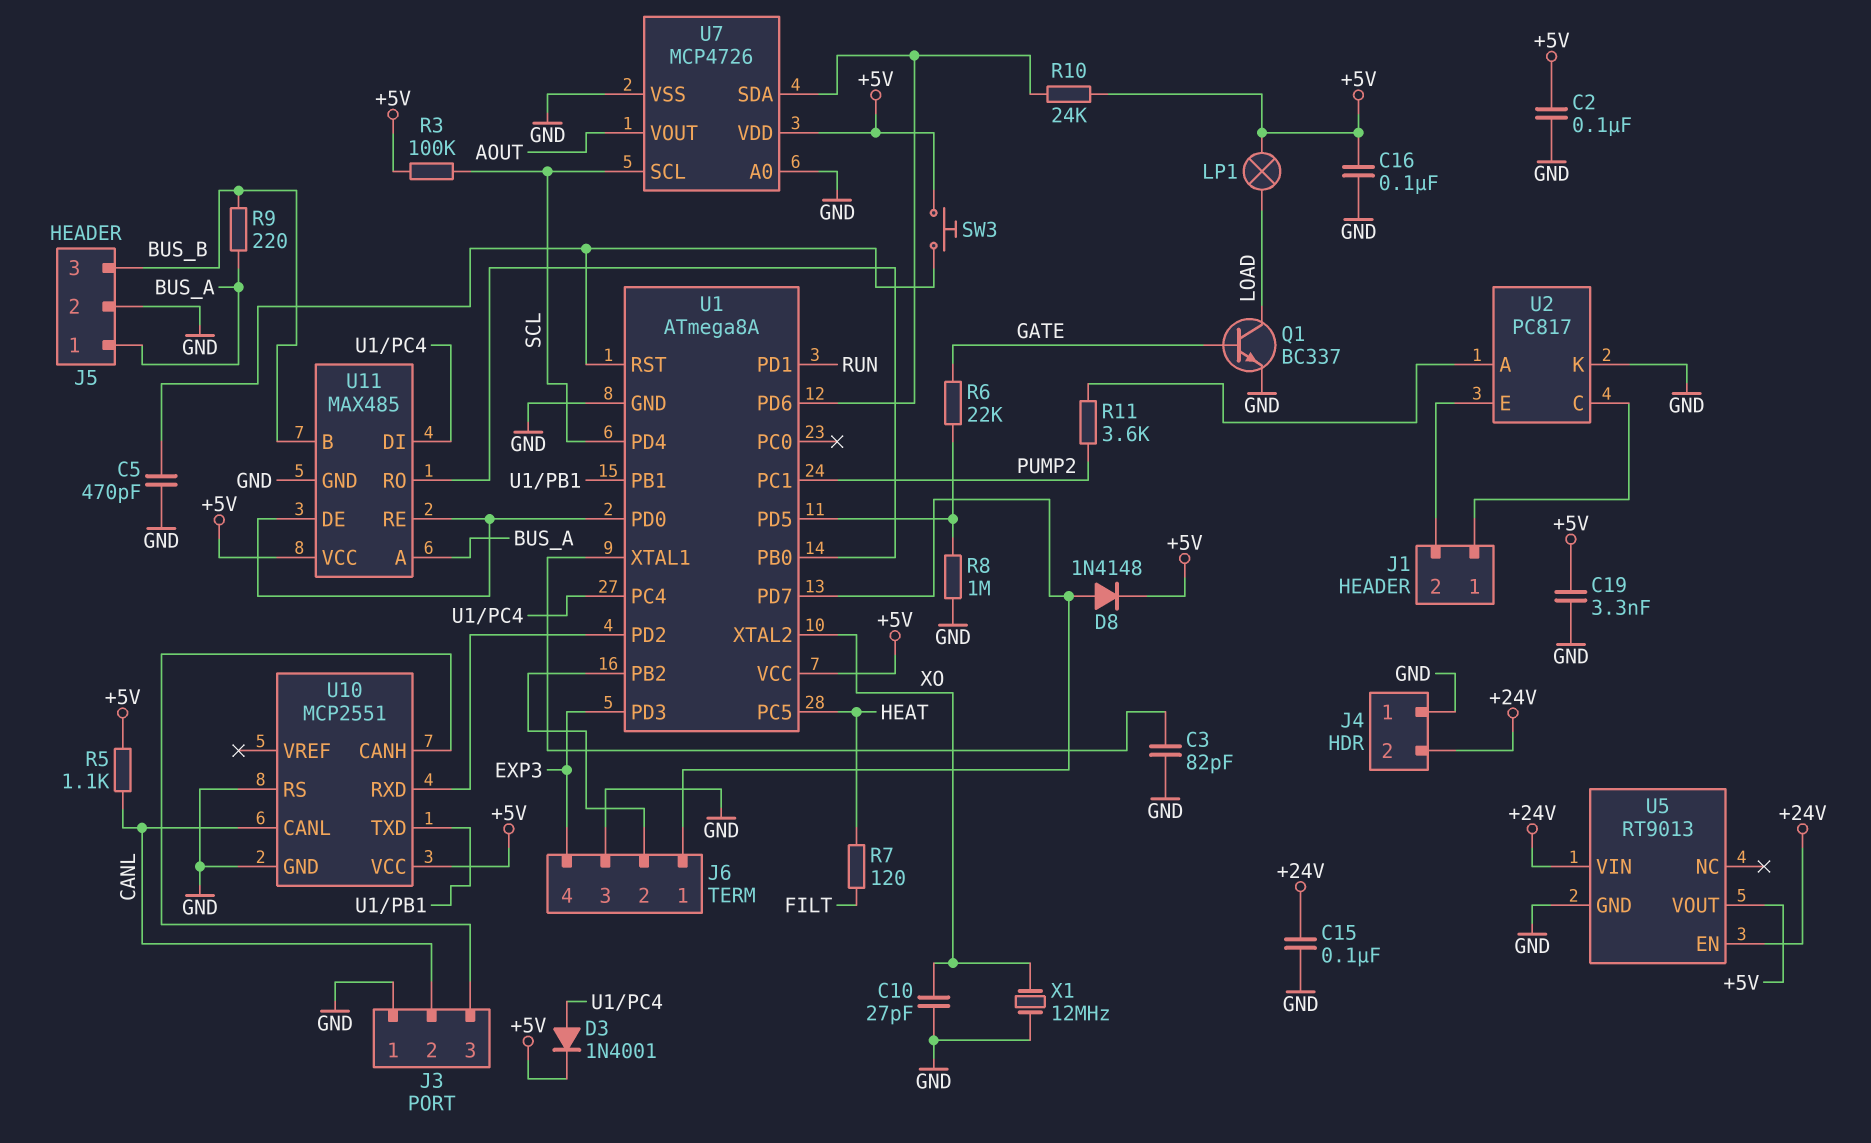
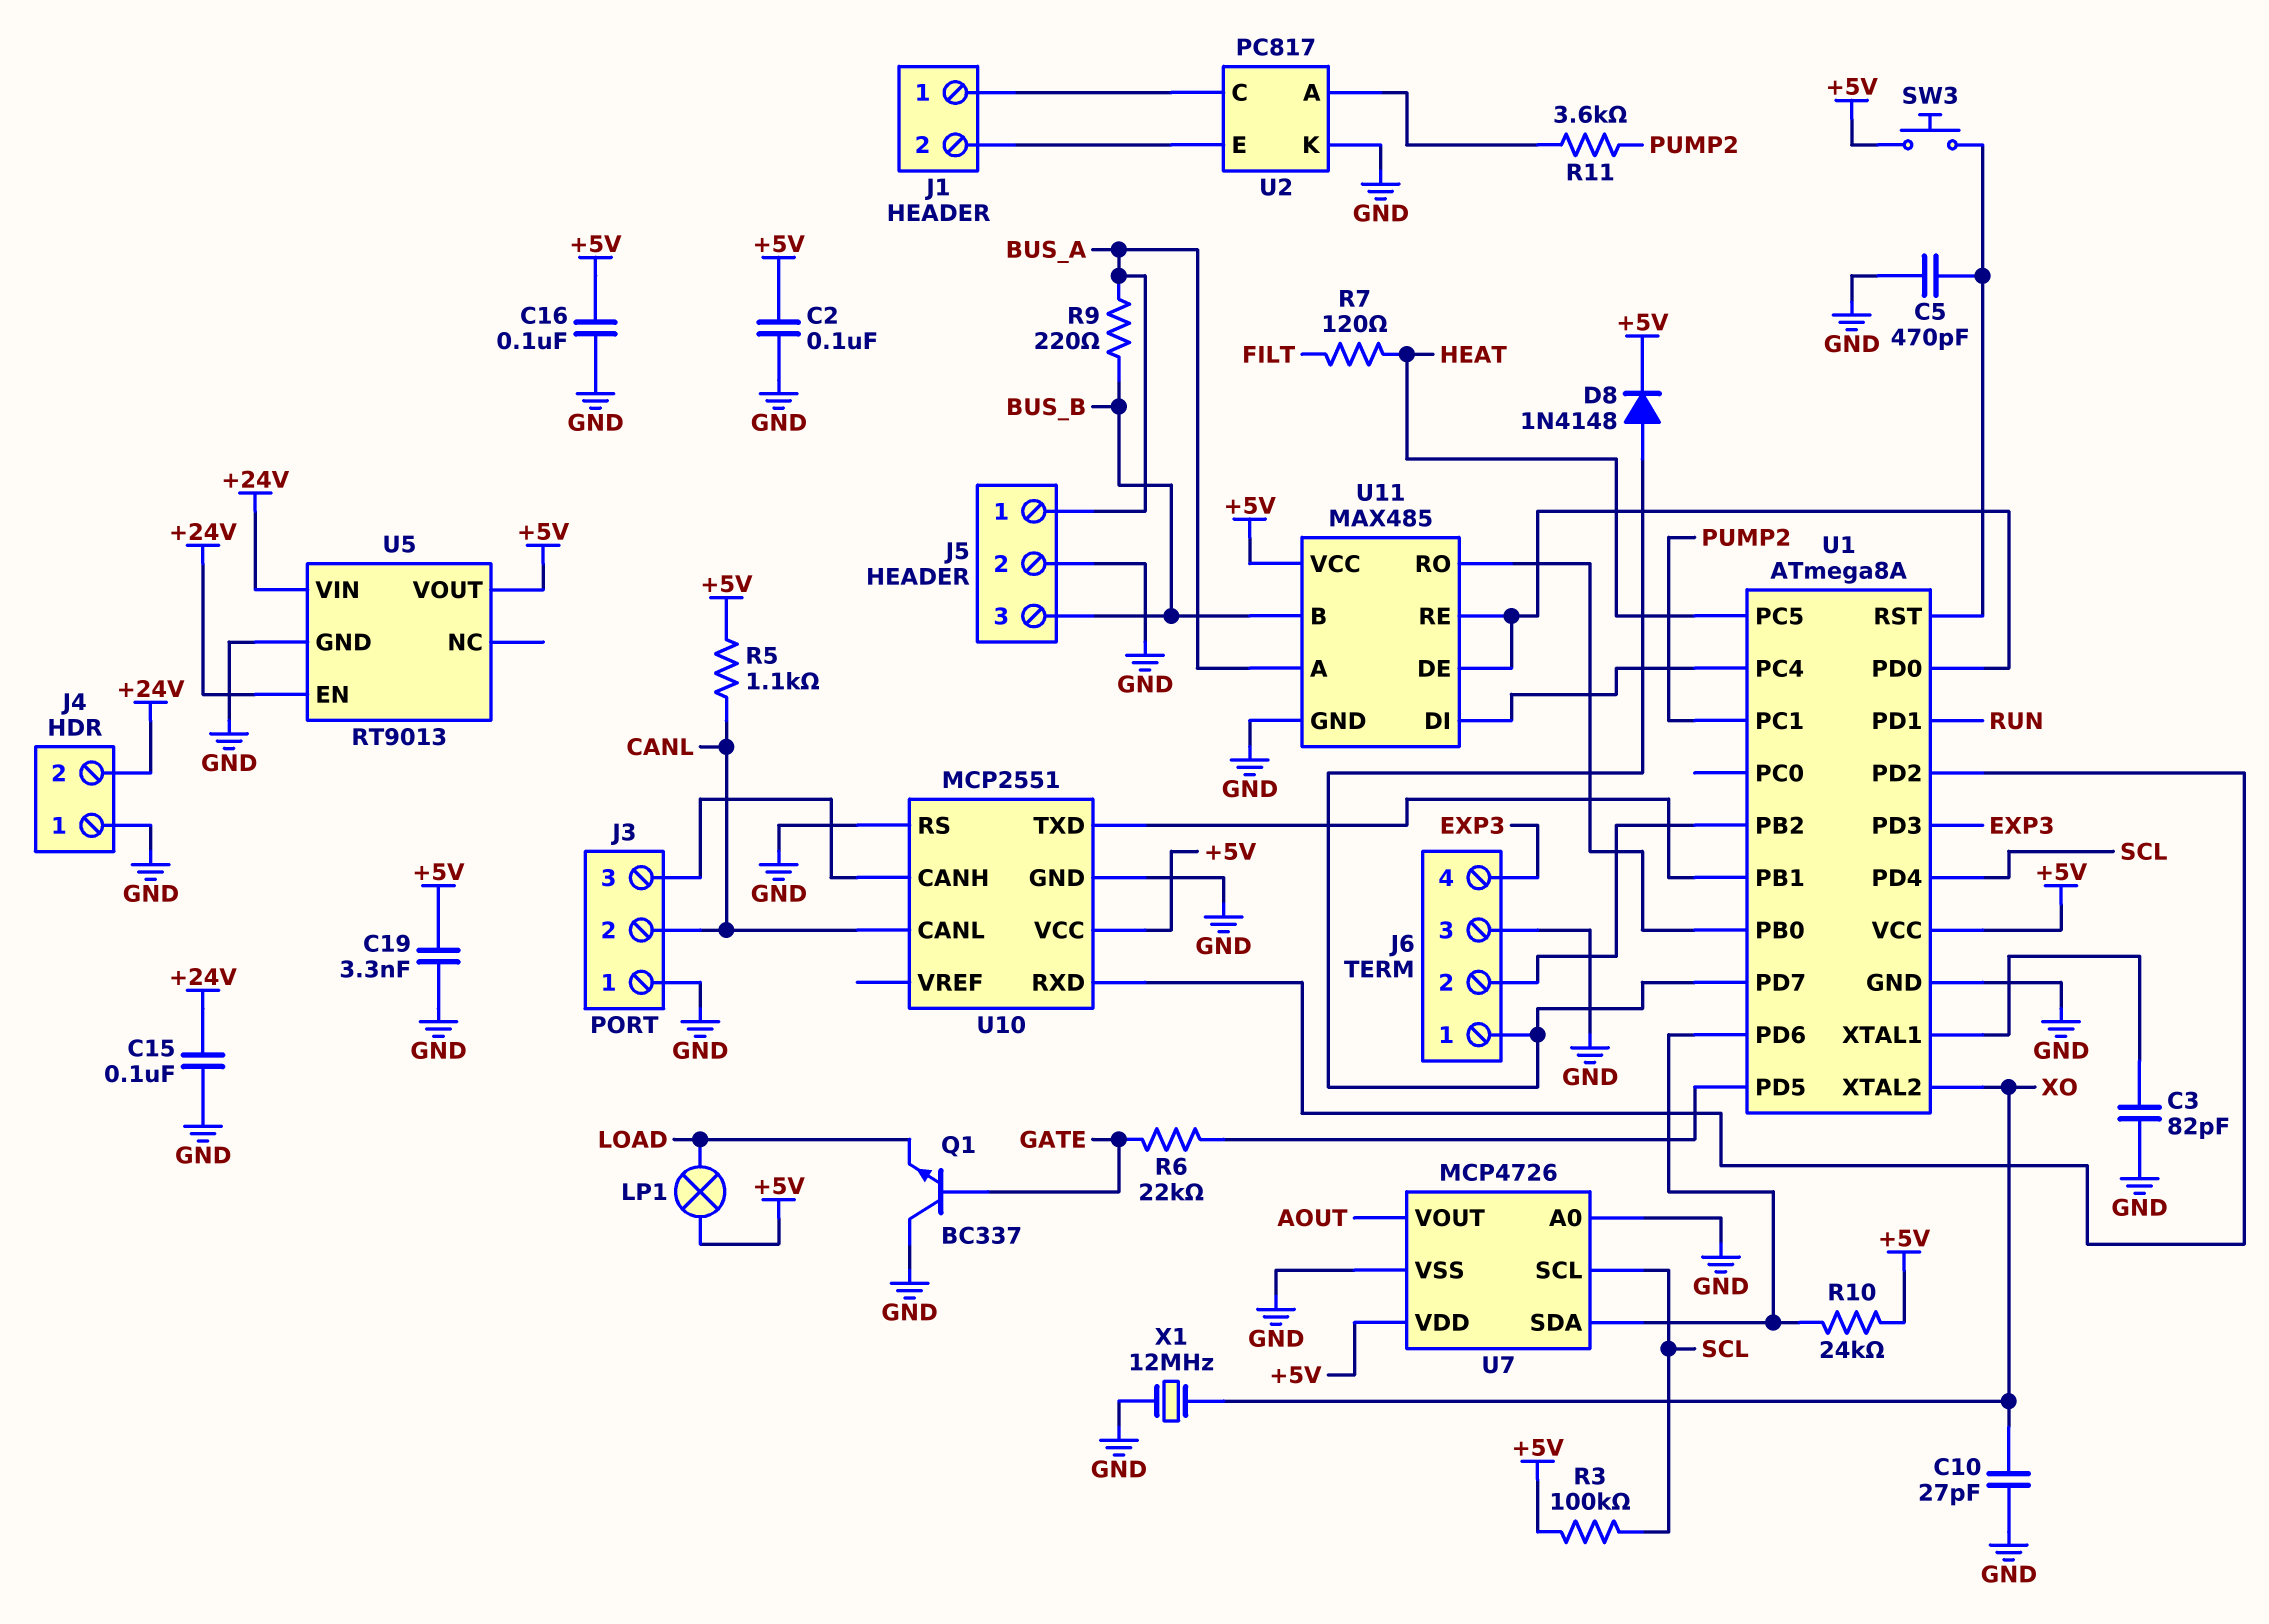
D3: diode 1N4001 (A U1/PC4, K +5V) -> none
Q1: NPN BC337 (B GATE, C LOAD, E GND) -> NPN BC337 (B GATE, C GND, E LOAD)
R8: 1M (GND, U1/PD5) -> none

